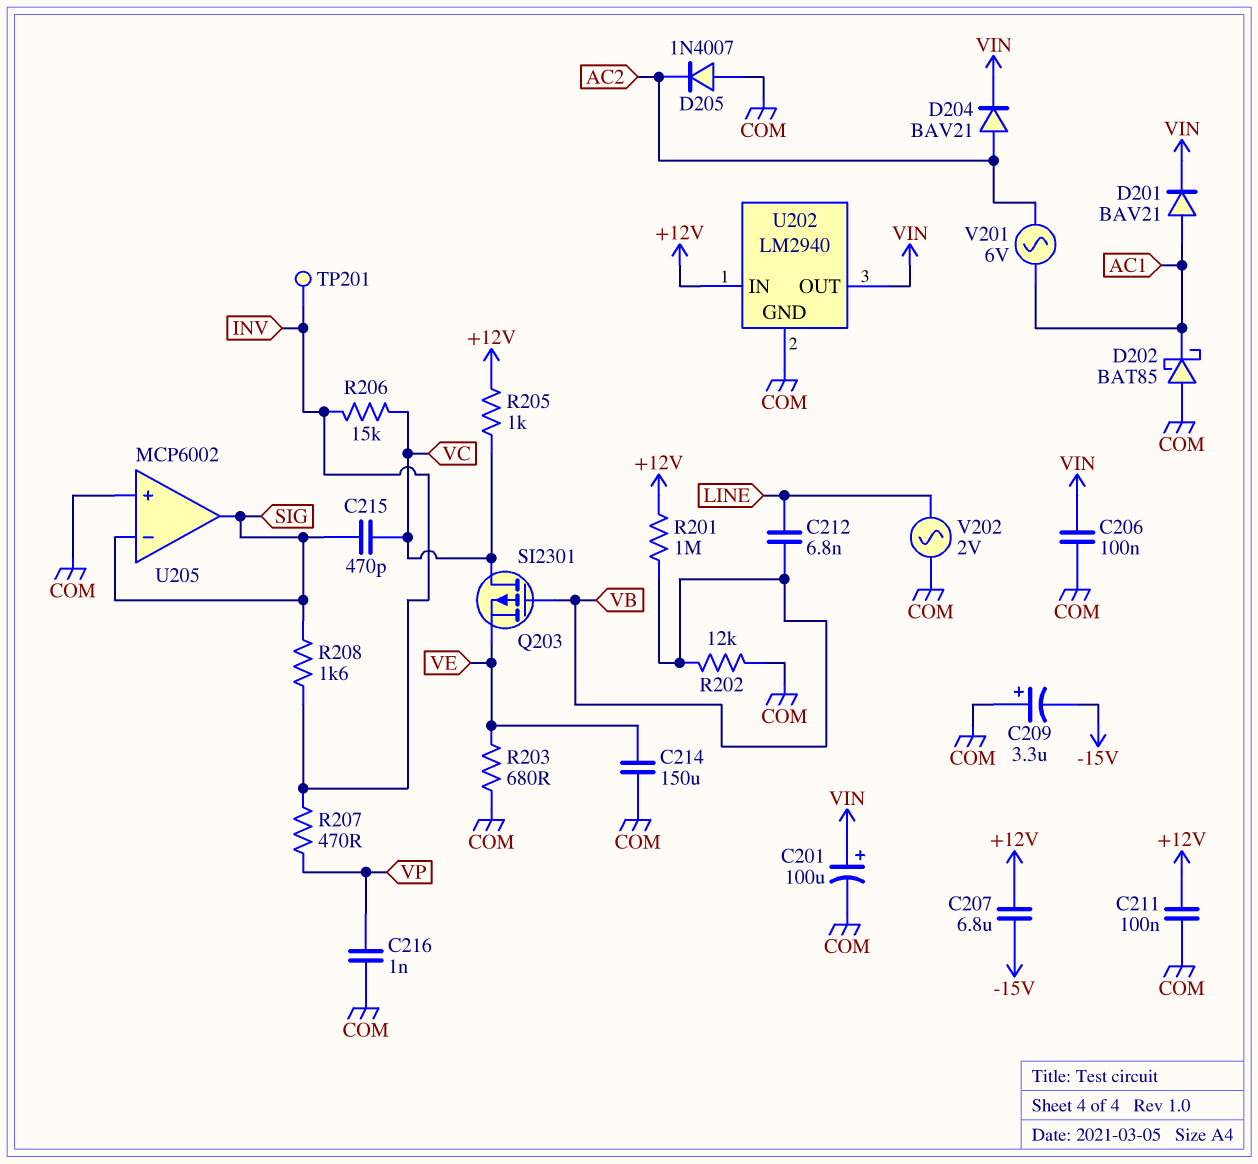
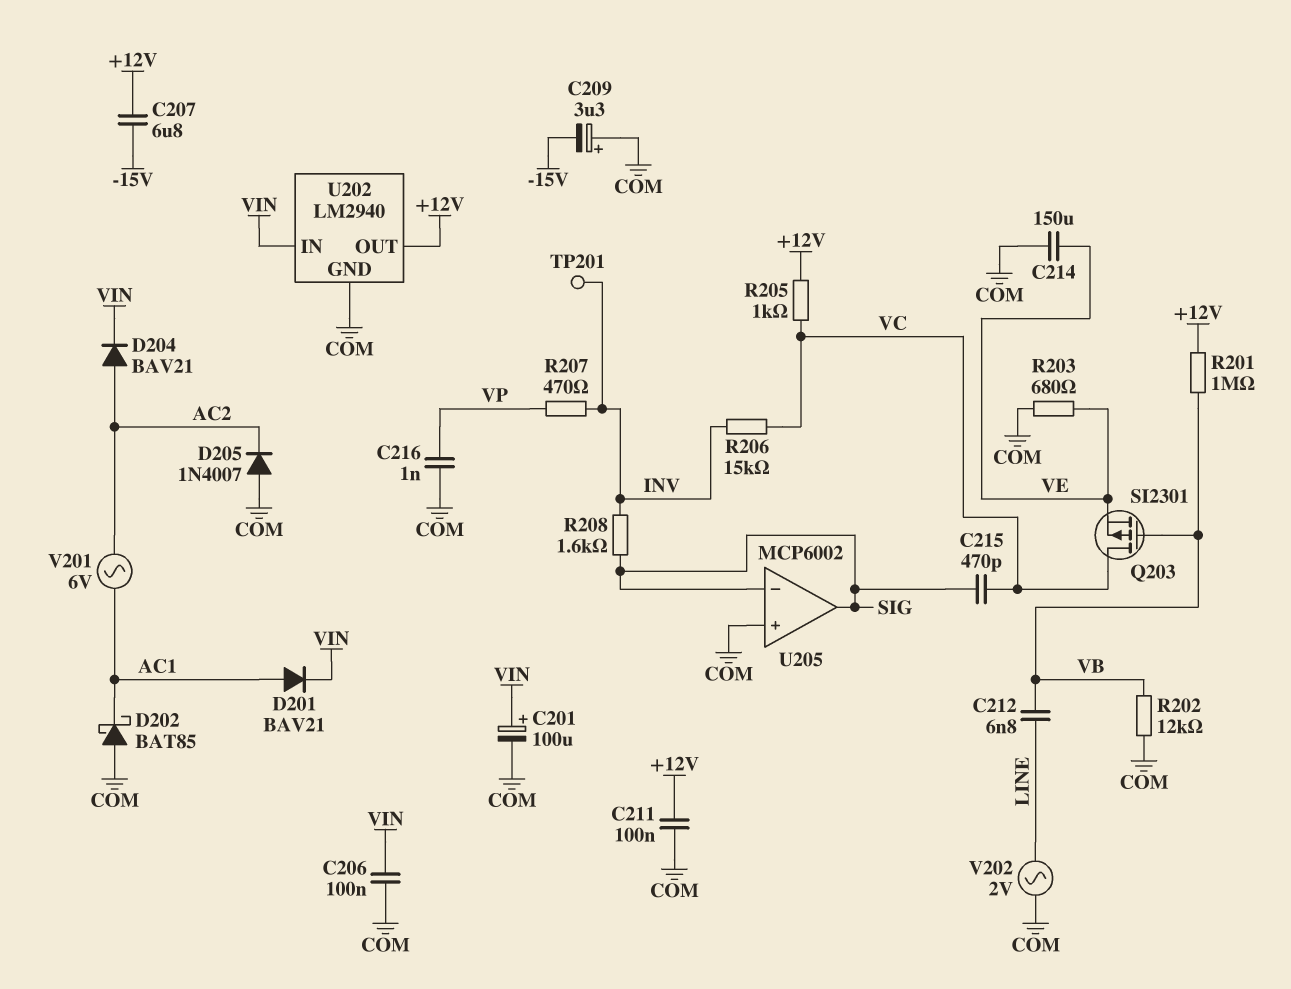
U202 pin IN: +12V -> VIN
U202 pin OUT: VIN -> +12V

